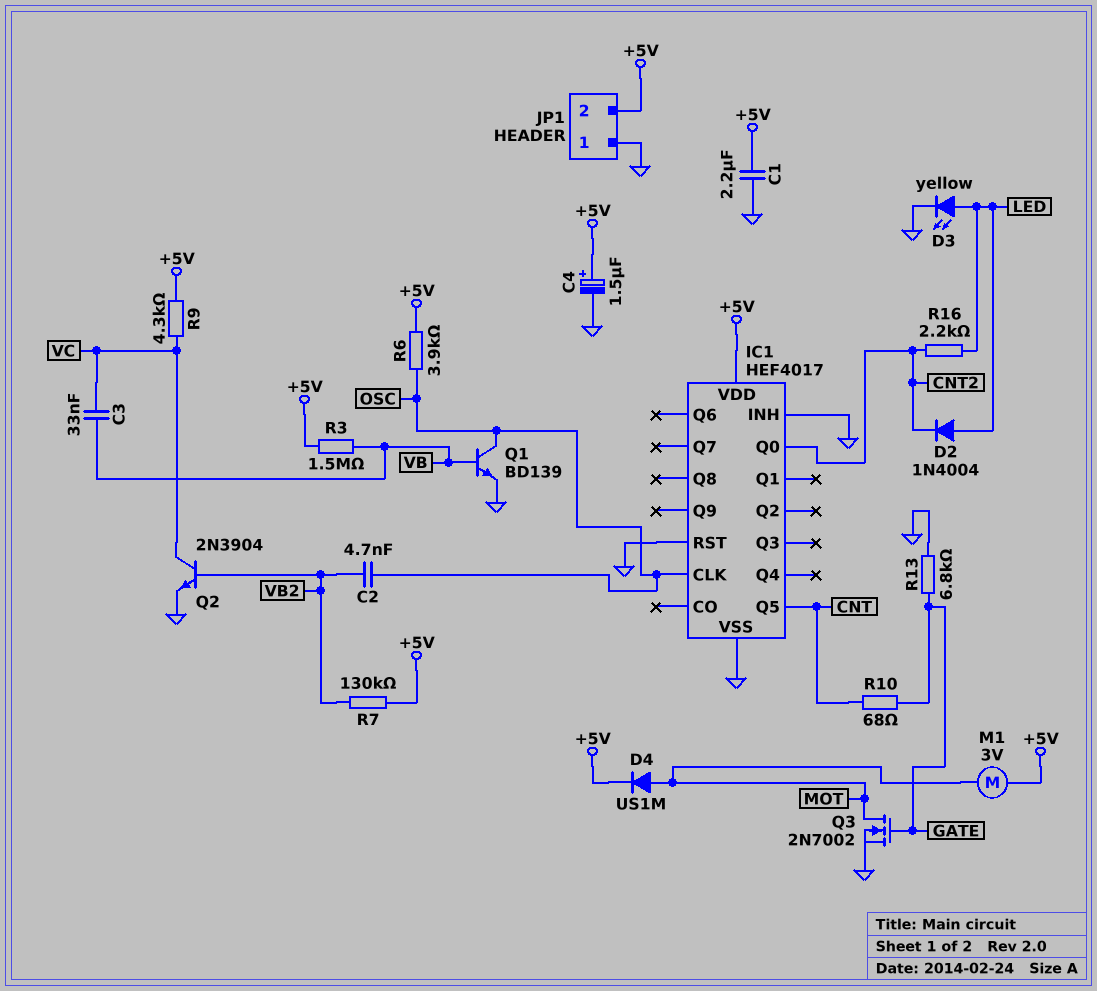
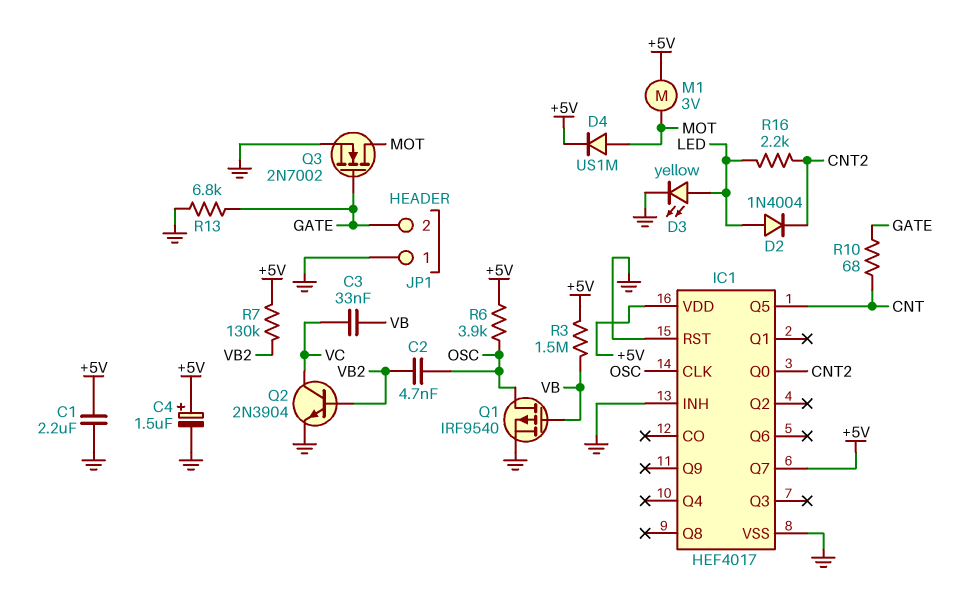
IC1 pin Q7: none -> +5V
JP1 pin 2: +5V -> GATE
Q1: NPN BD139 (B VB, C OSC, E GND) -> PMOS IRF9540 (G VB, D OSC, S GND)
R9: 4.3k (+5V, VC) -> none

